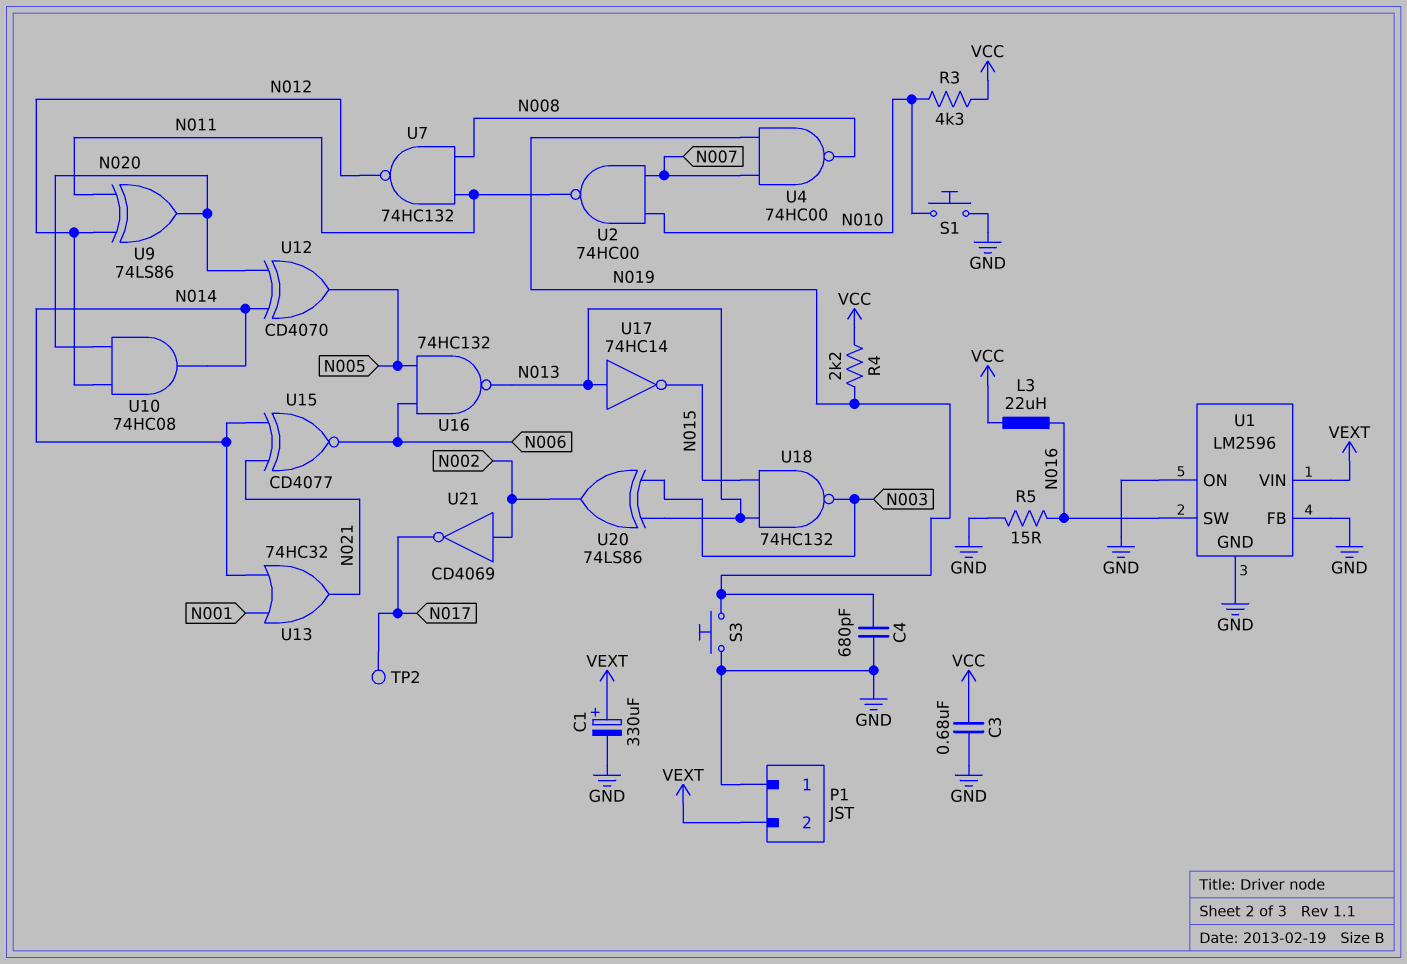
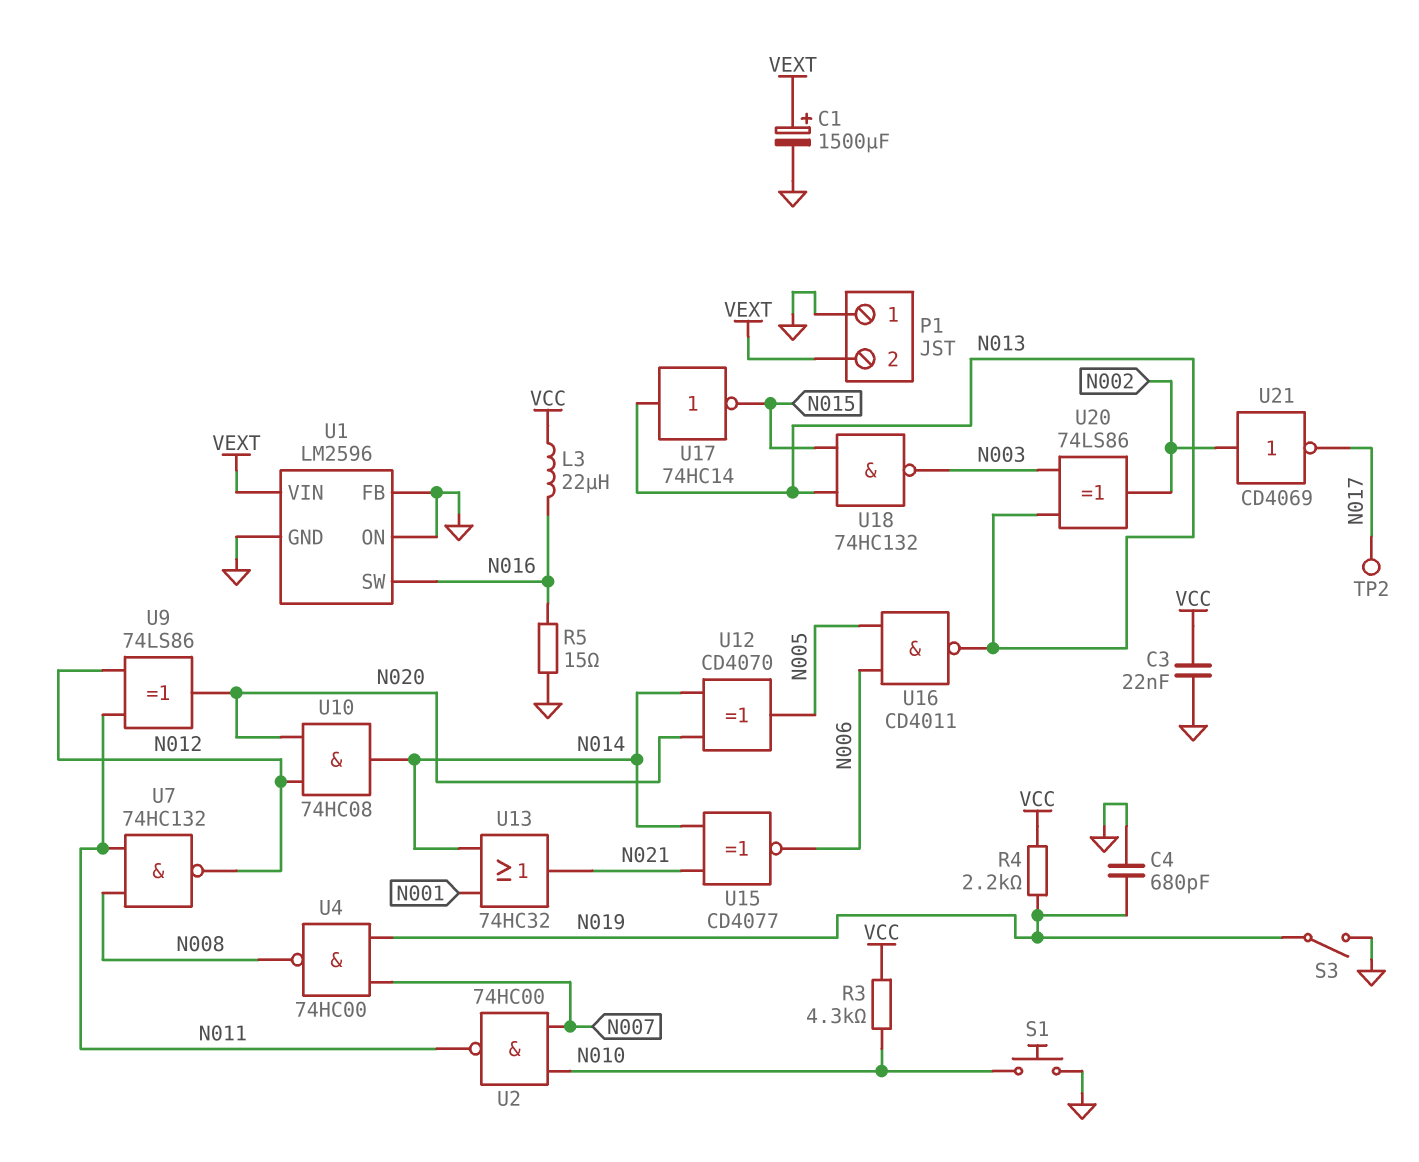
C1: 330uF (plus VEXT, minus GND) -> 1500uF (plus VEXT, minus GND)
C3: 680nF (GND, VCC) -> 22nF (GND, VCC)
S3: button (GND, N019) -> switch (GND, N019)
U16: NAND 74HC132 (in N005, in N006, out N013) -> NAND CD4011 (in N005, in N006, out N013)

